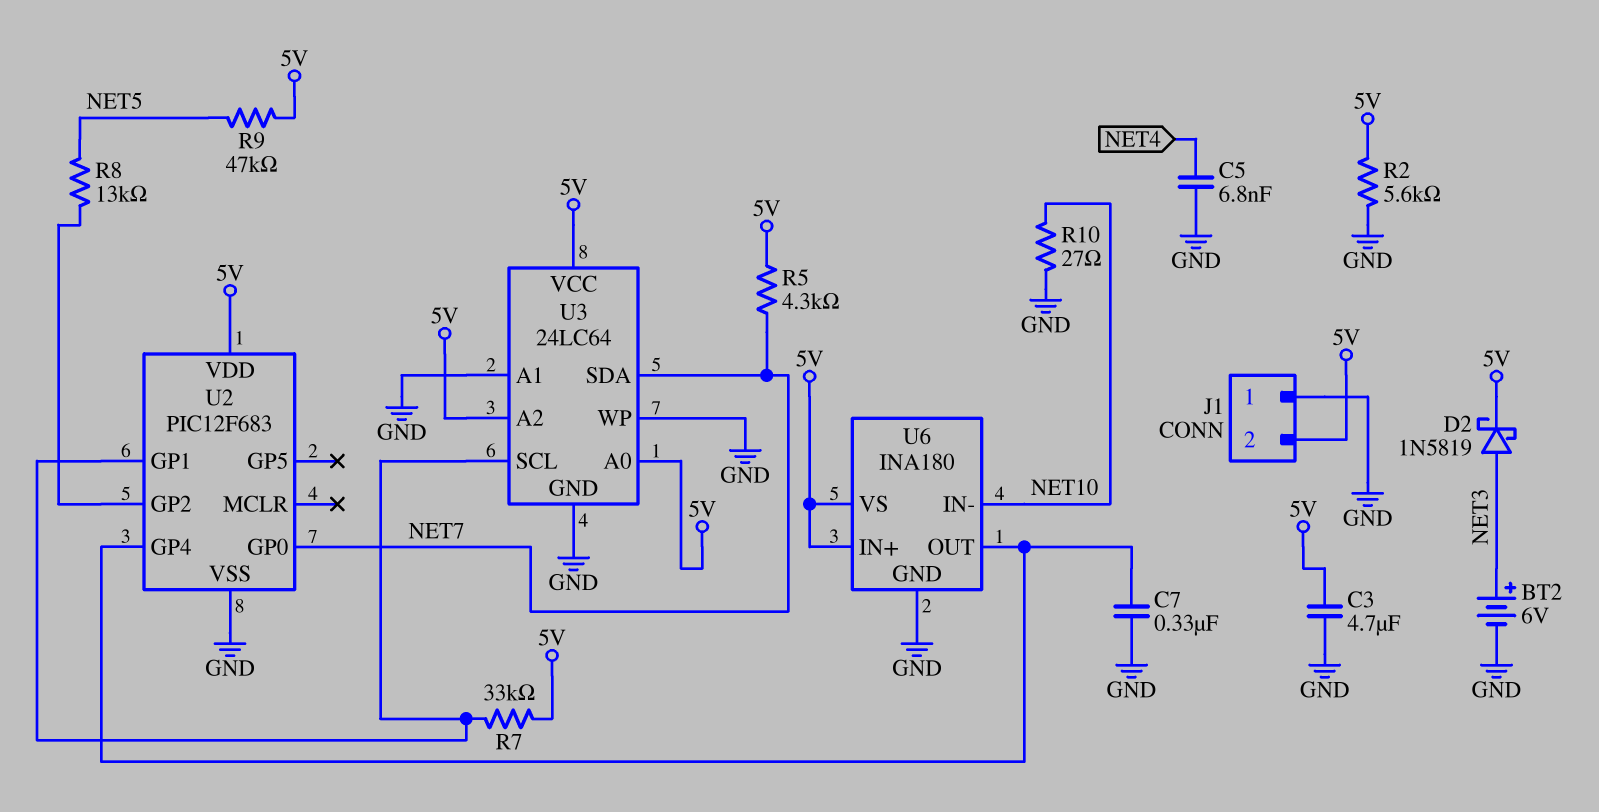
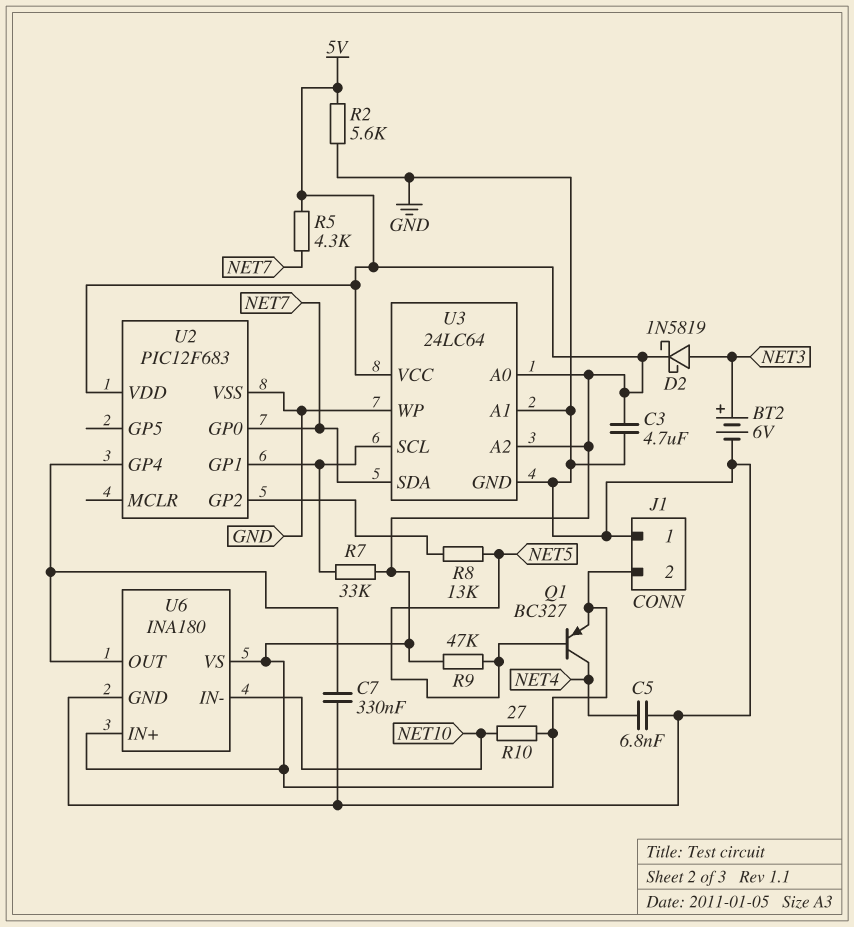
Q1: none -> PNP BC327 (B NET5, C NET4, E 5V)
R10: 27 (GND, NET10) -> 27 (5V, NET10)

